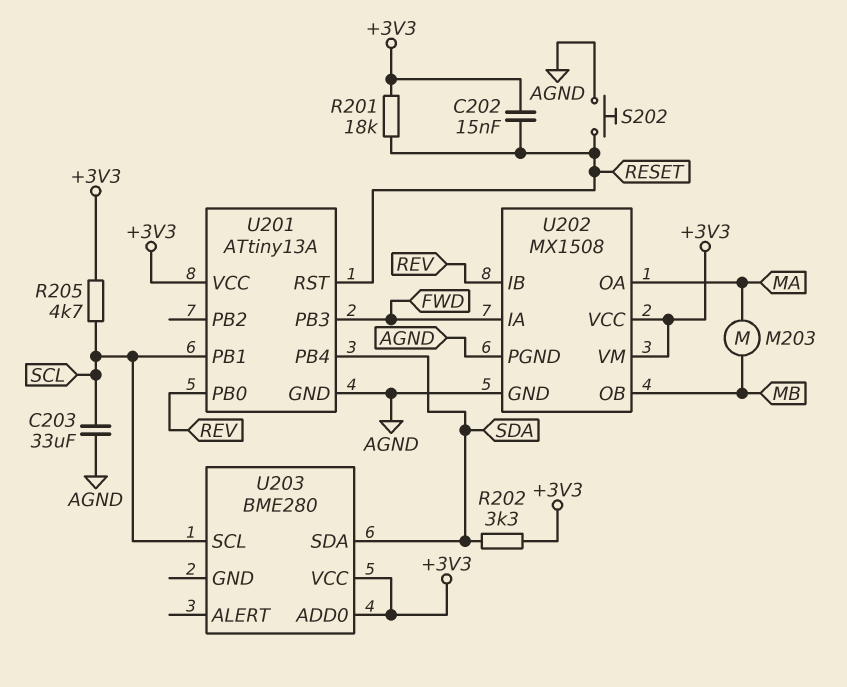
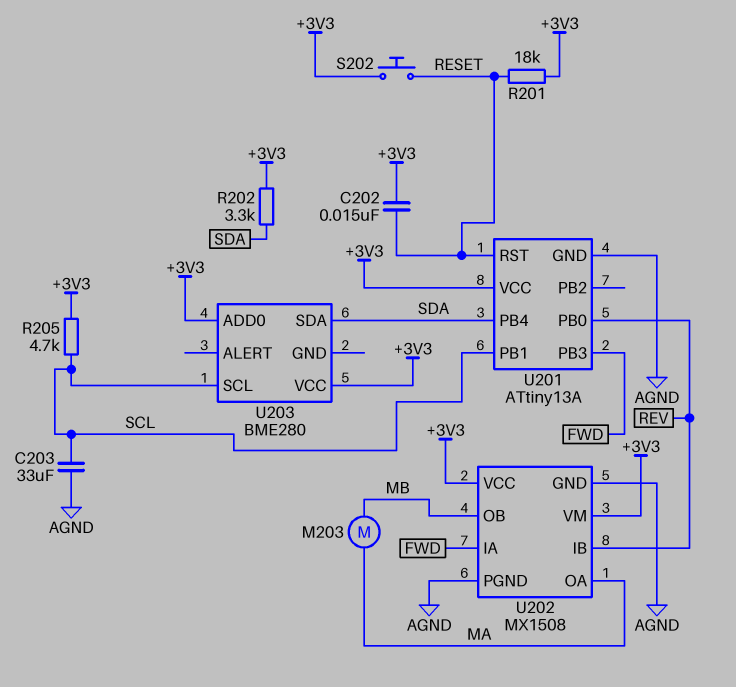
S202: button (AGND, RESET) -> button (+3V3, RESET)

